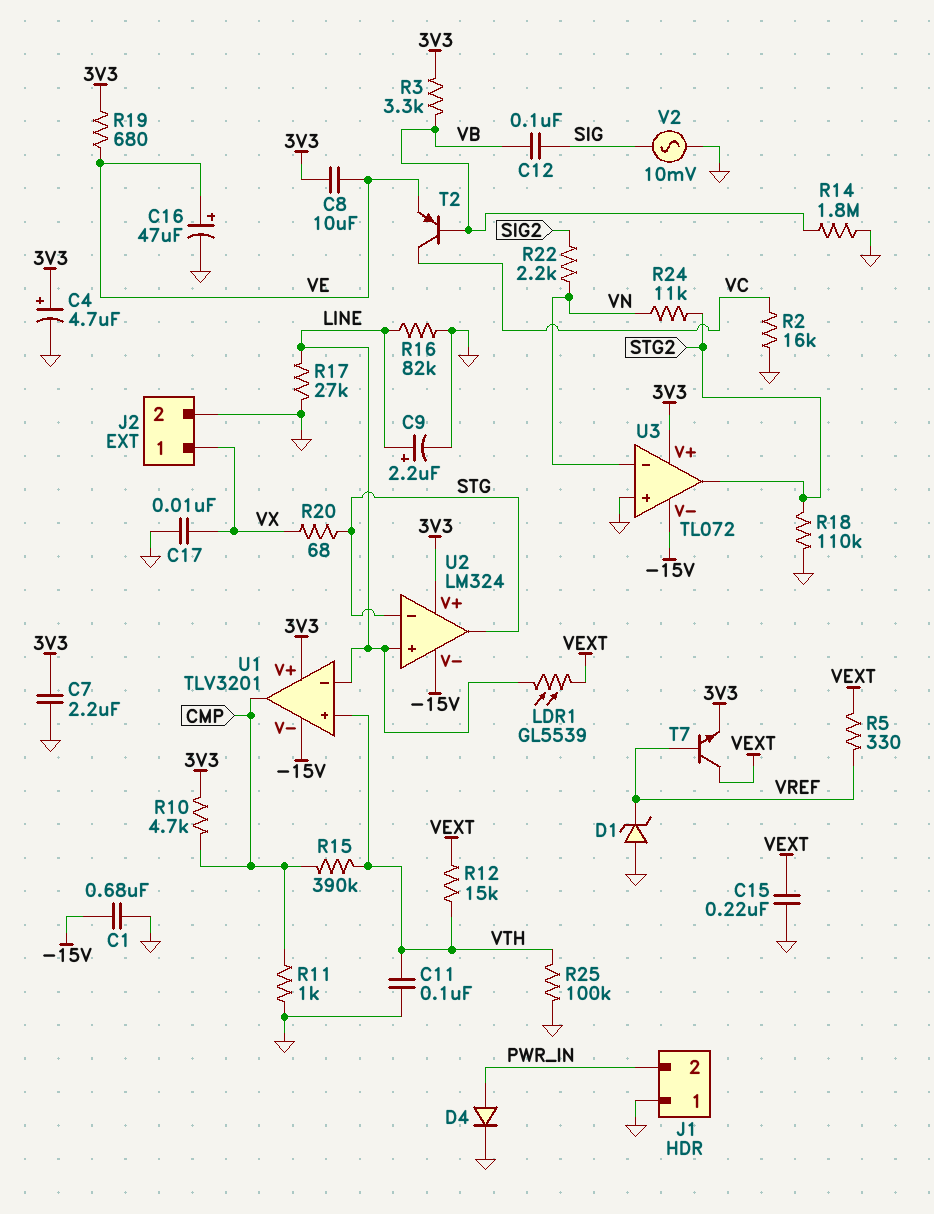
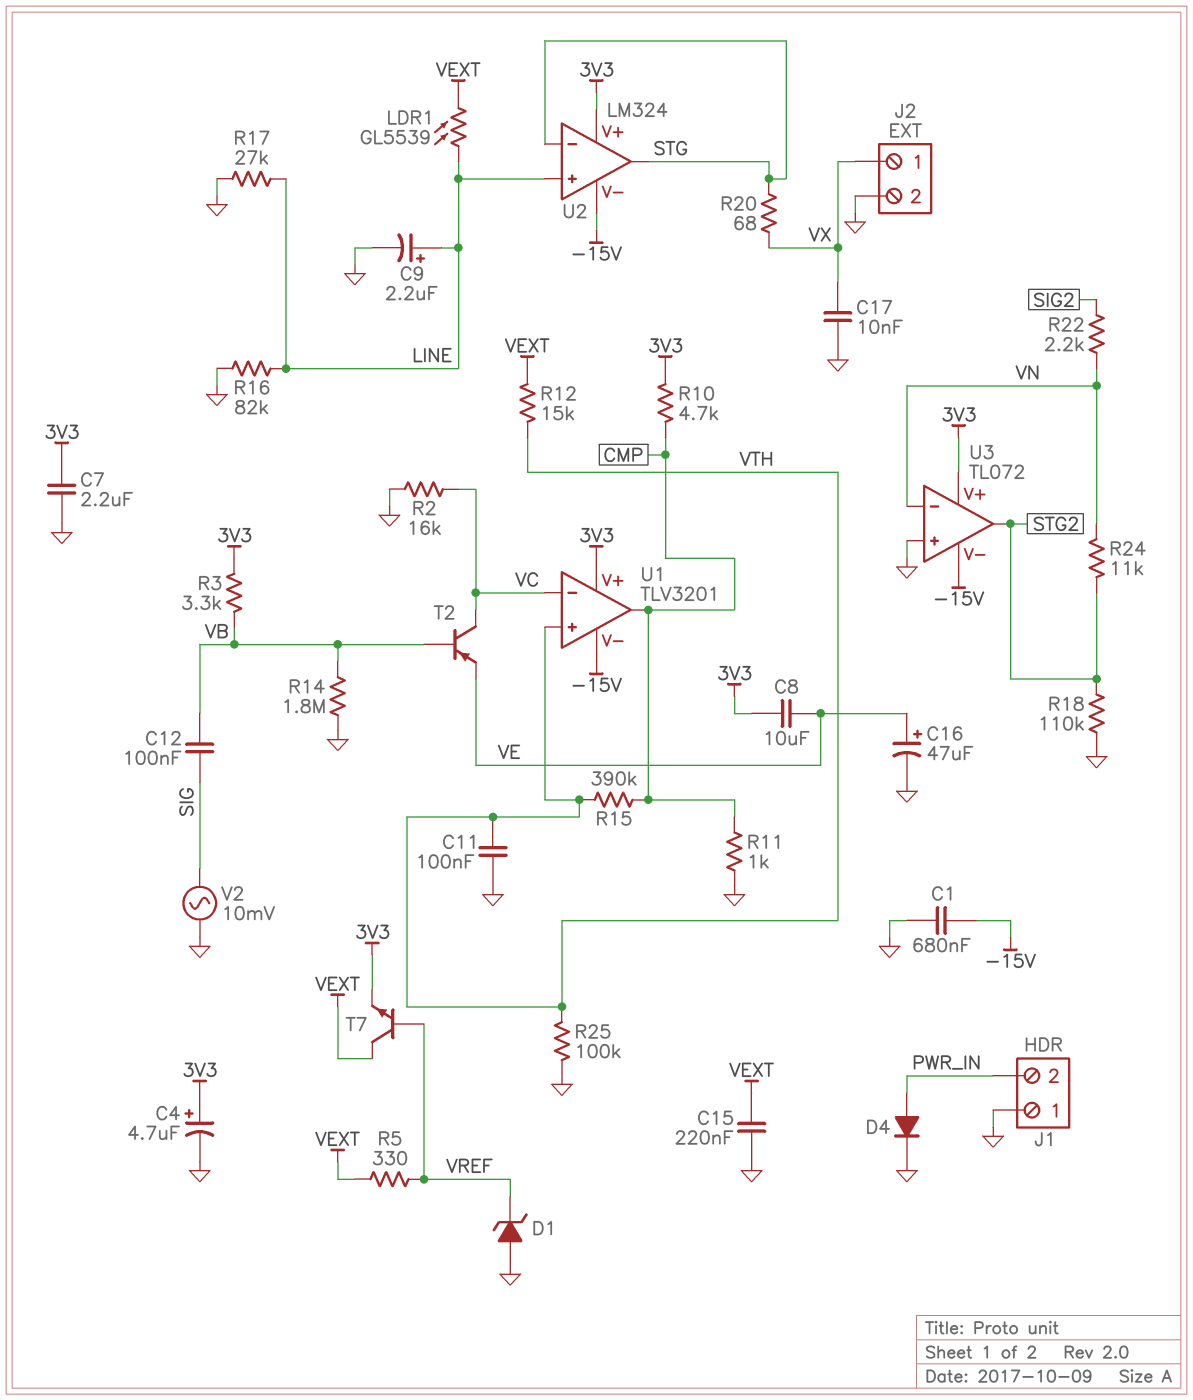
R19: 680 (3V3, VE) -> none
U1 pin in-: LINE -> VC

